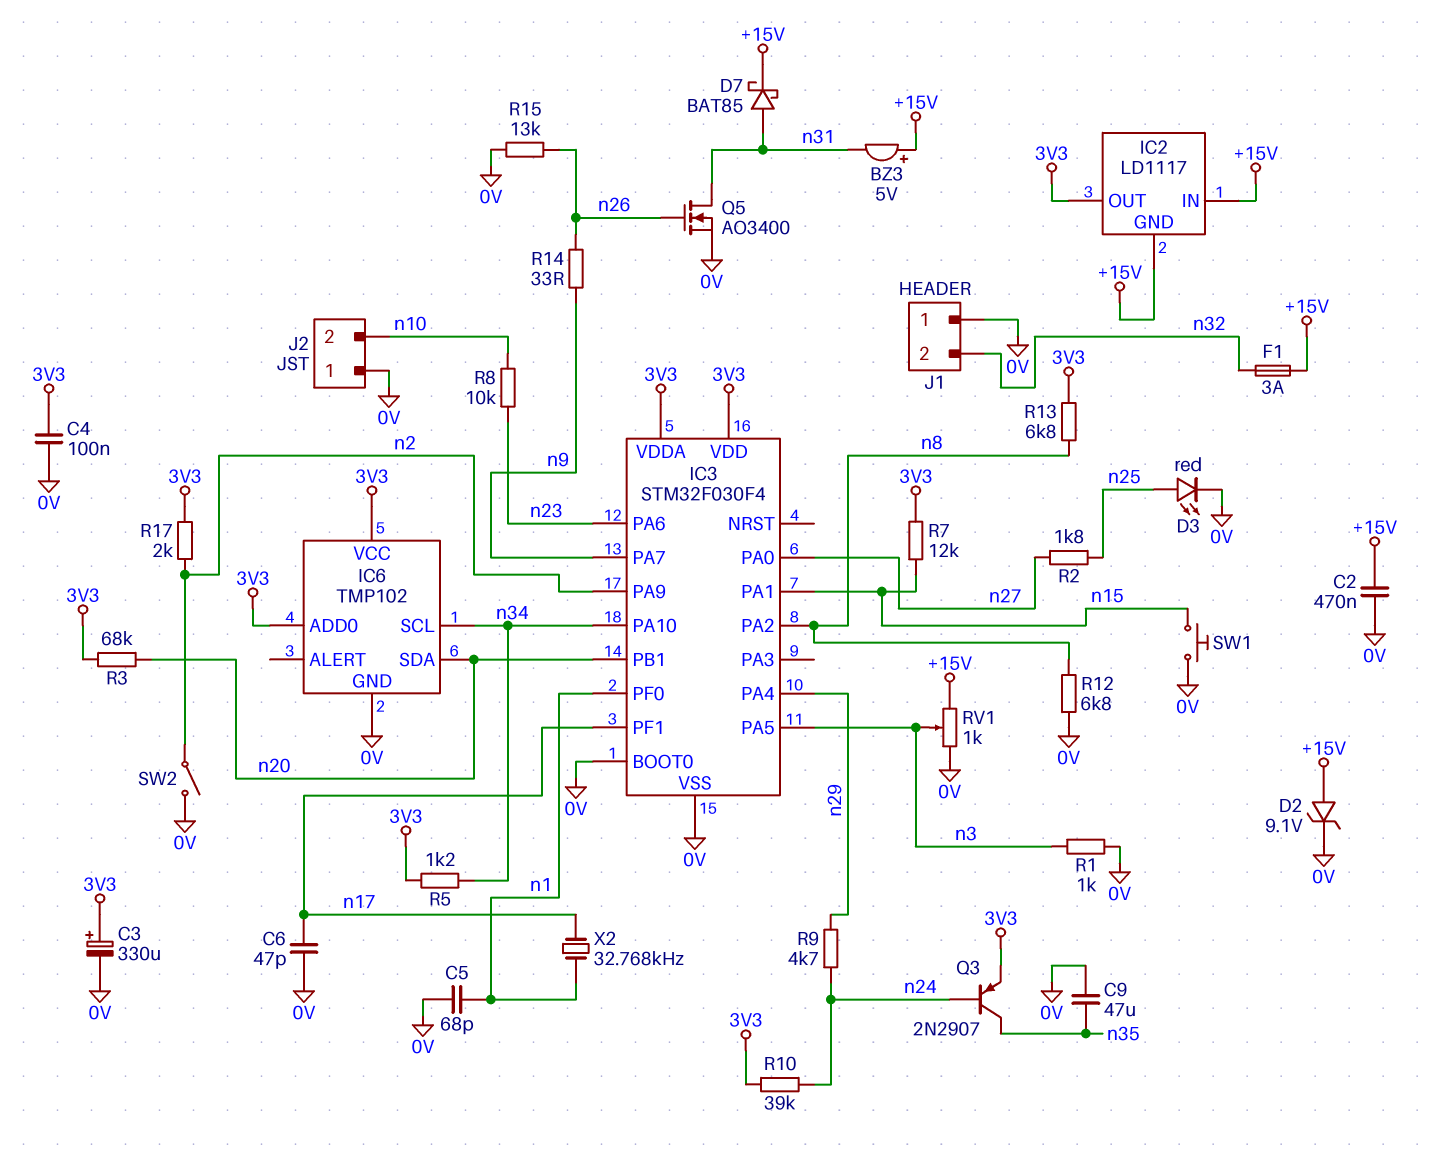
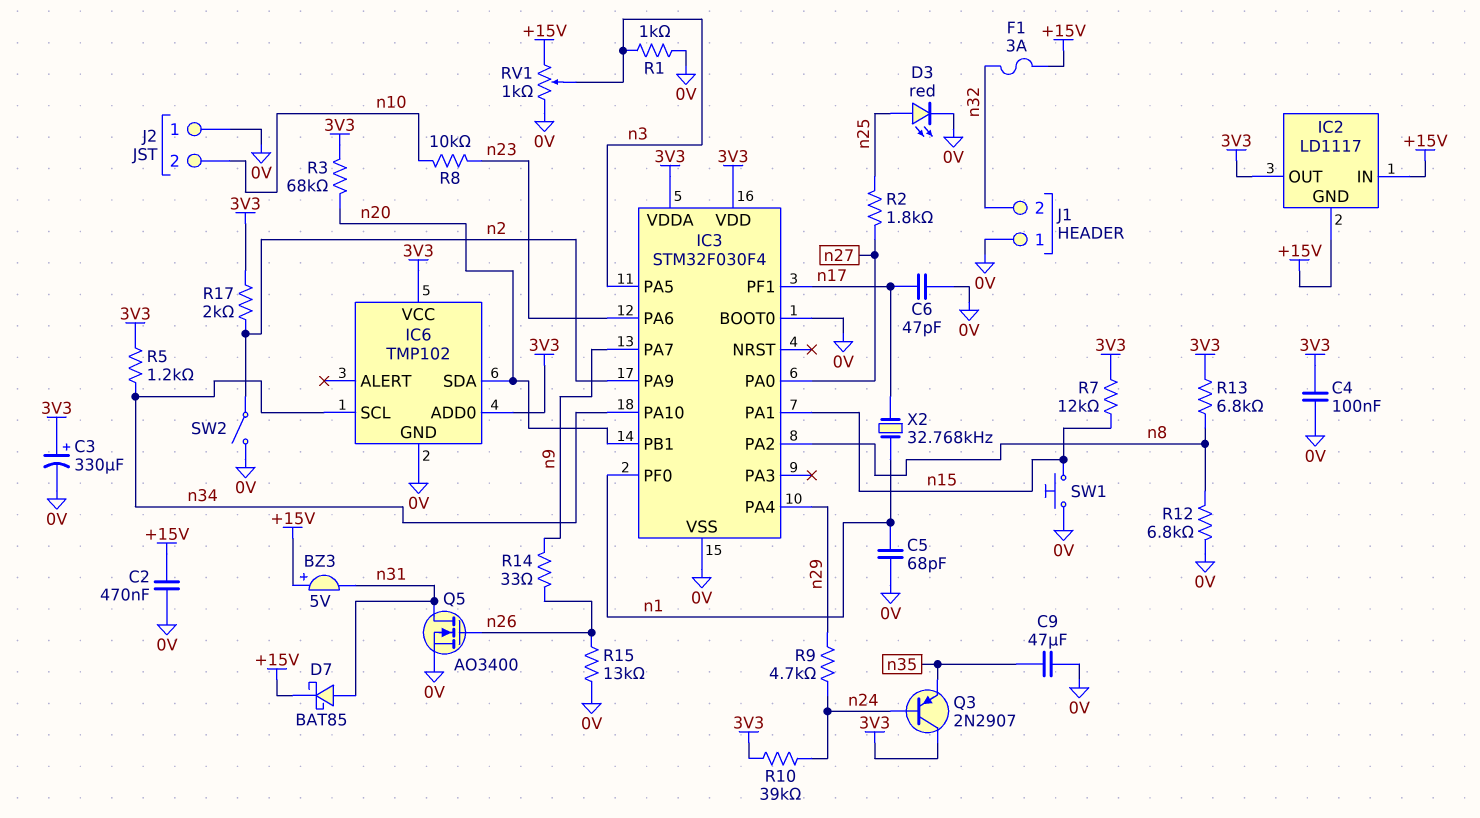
D2: zener 9.1V (A +15V, K 0V) -> none
Q3: PNP 2N2907 (B n24, C n35, E 3V3) -> PNP 2N2907 (B n24, C 3V3, E n35)

